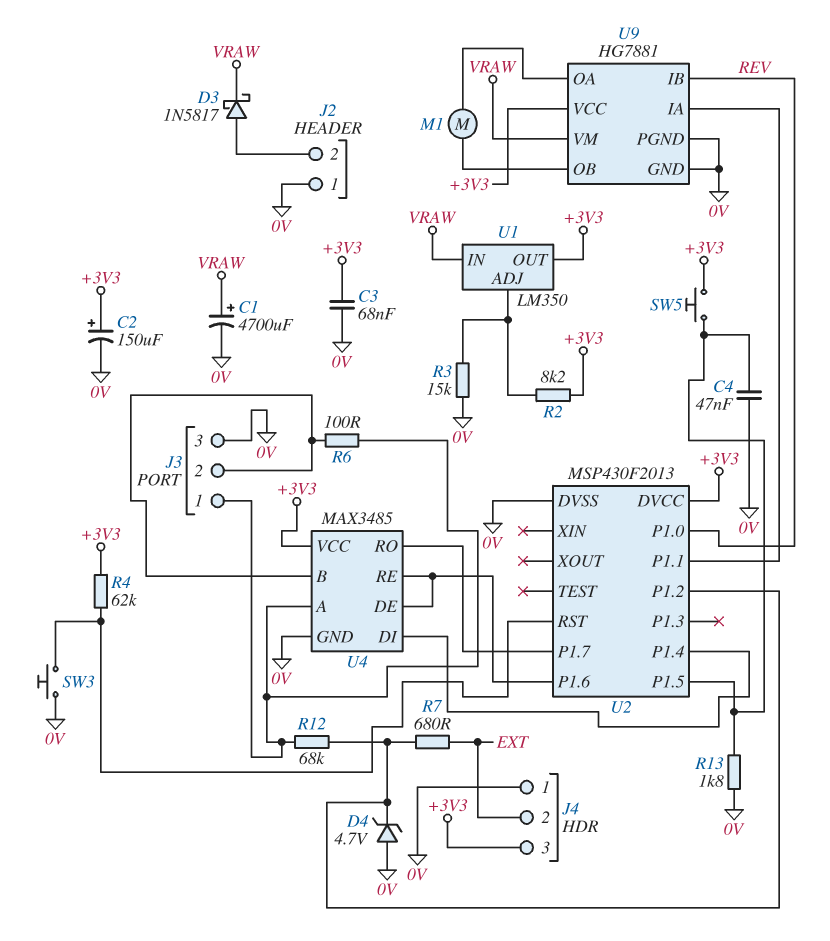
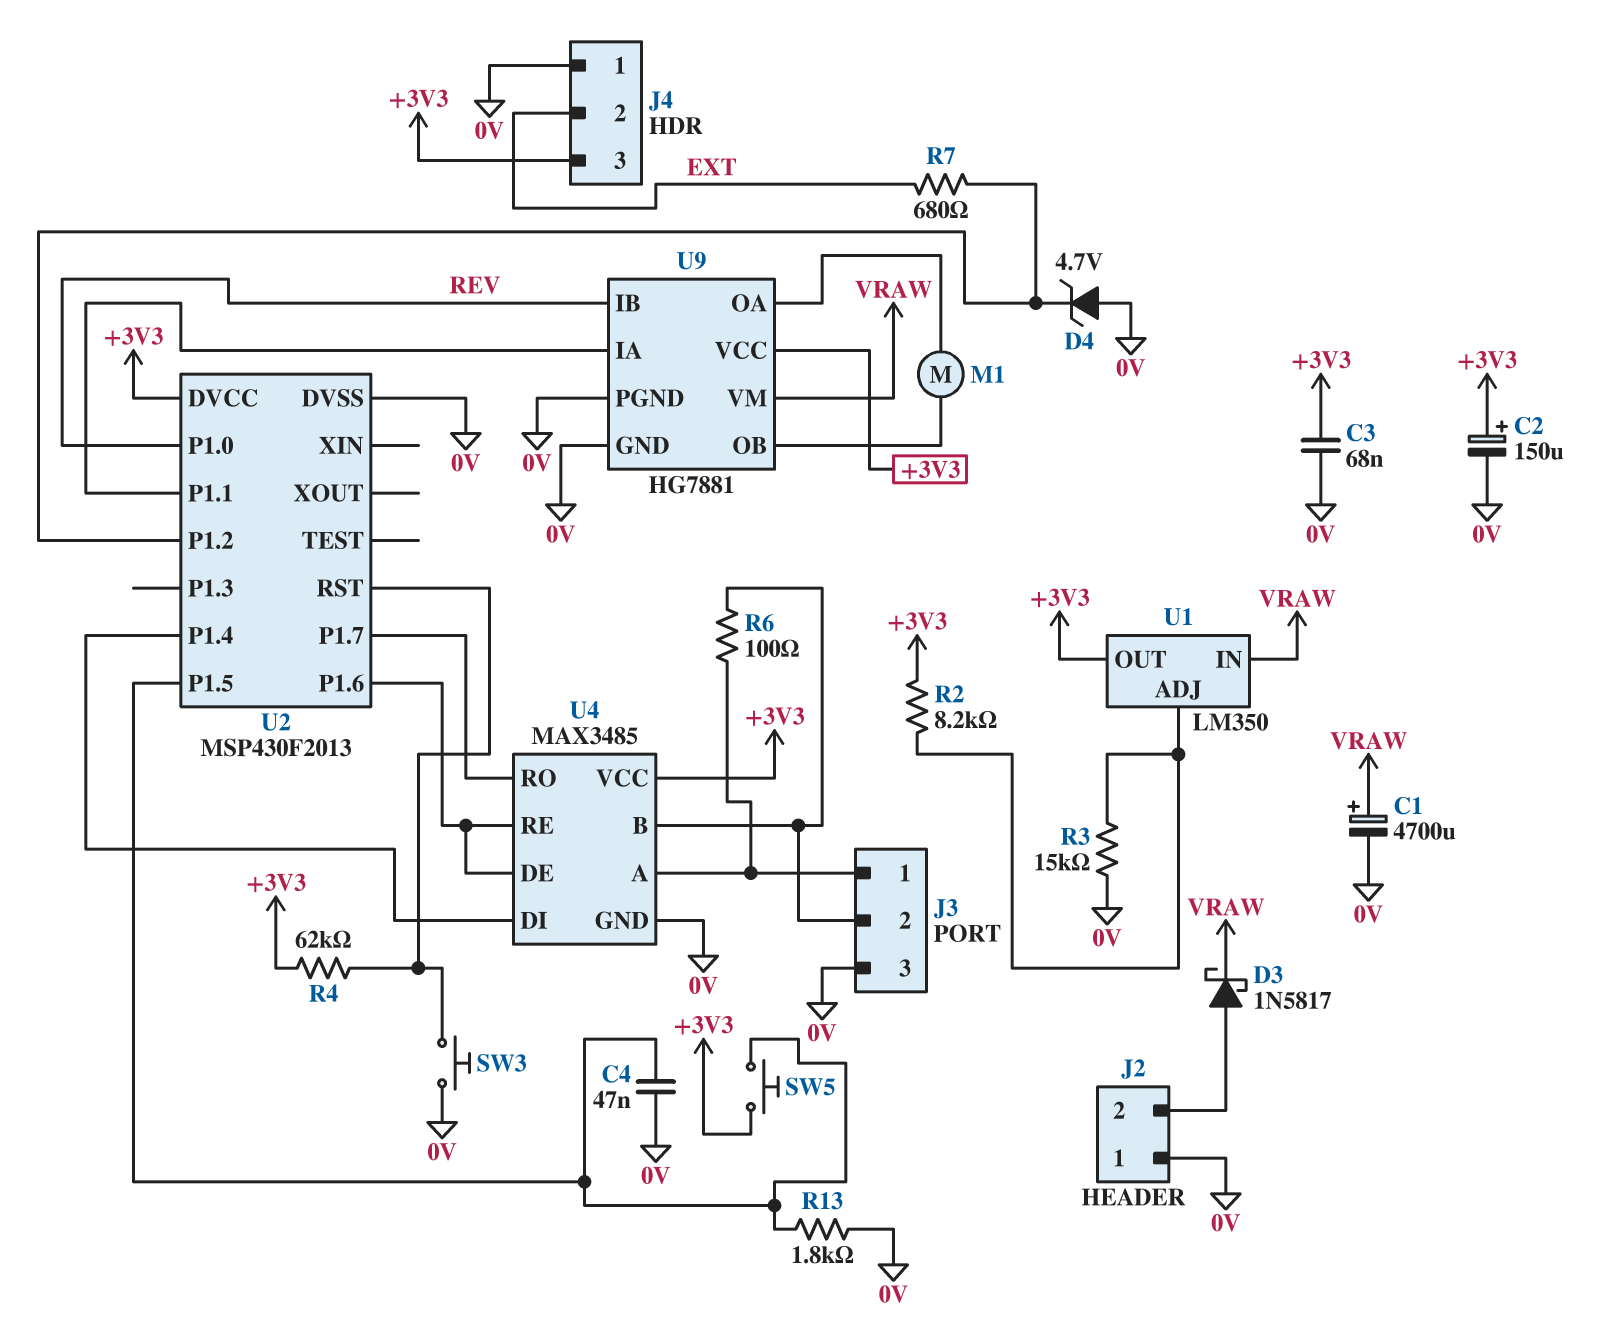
R12: 68k (J3/1, U2/P1.2) -> none

